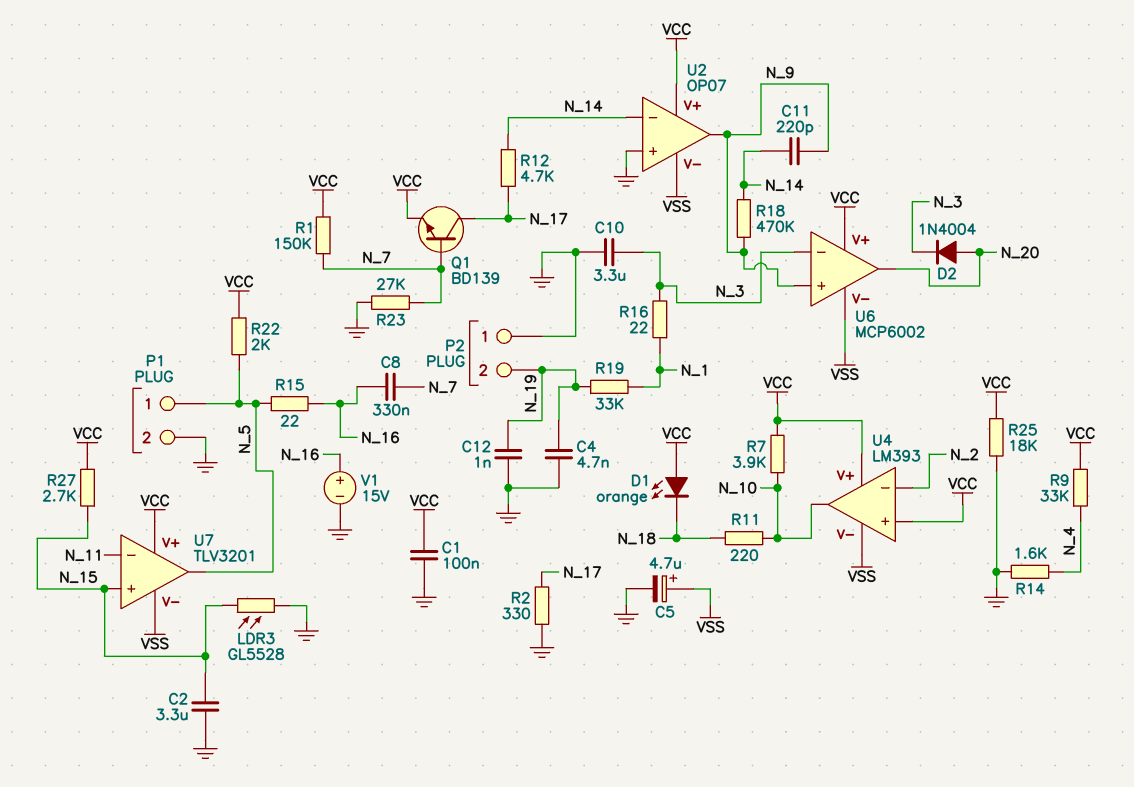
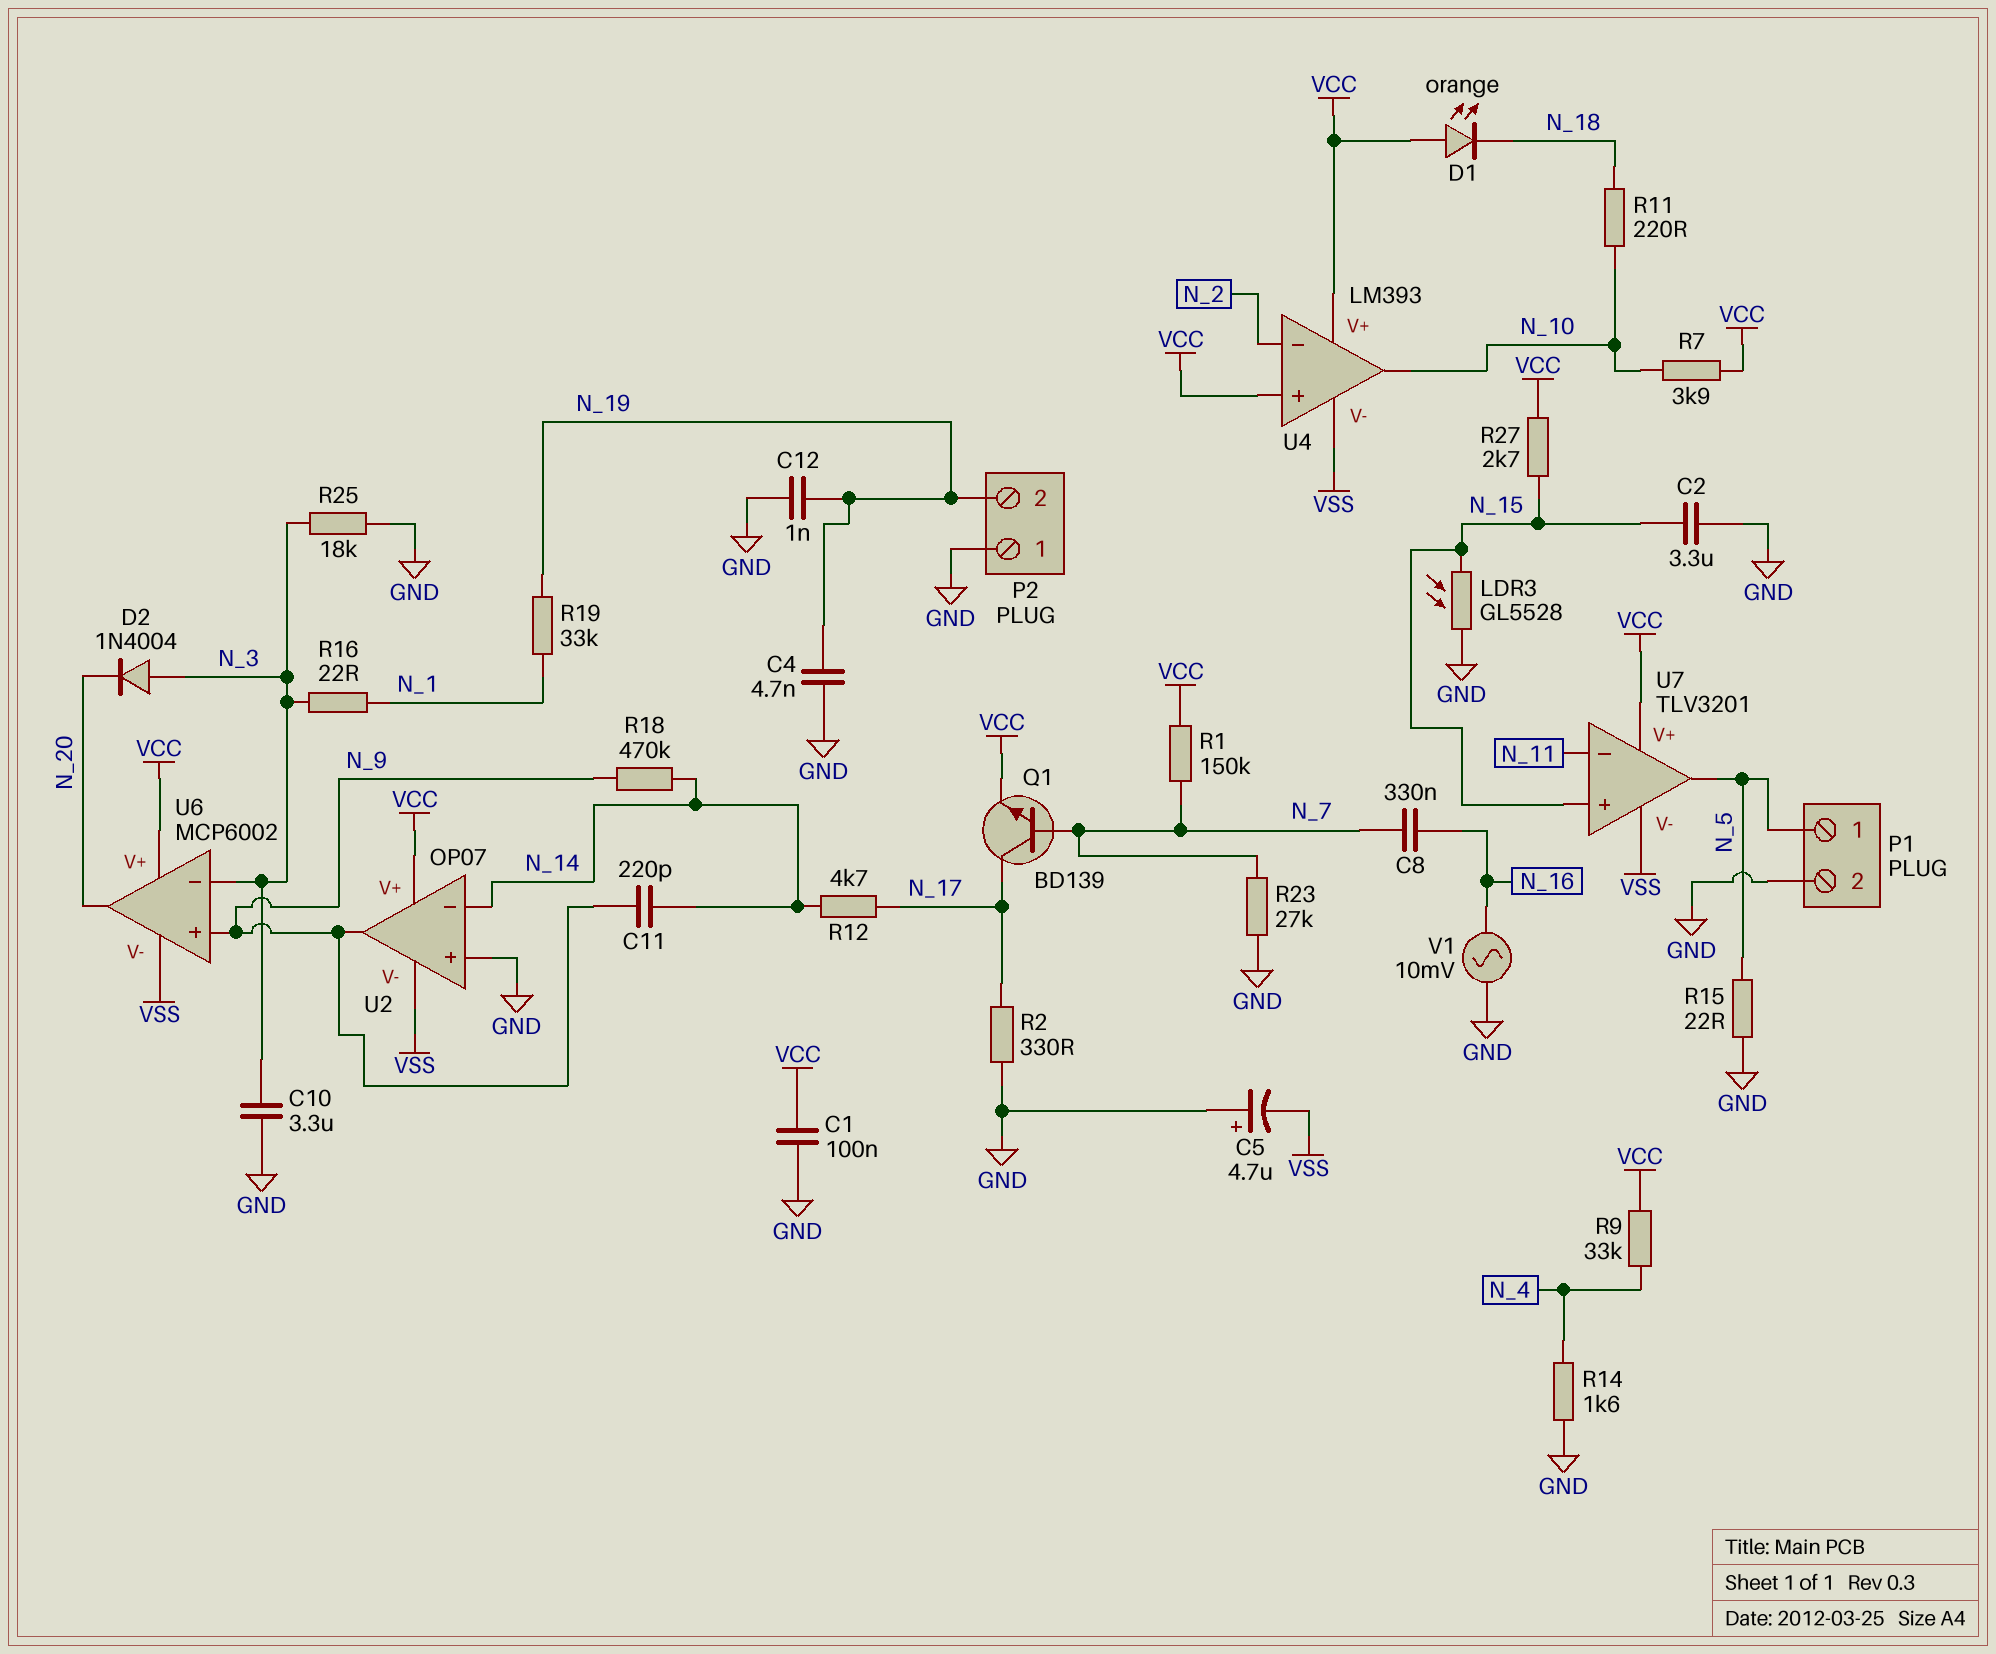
C5: 4.7uF (plus VSS, minus GND) -> 4.7uF (plus GND, minus VSS)
D2: diode 1N4004 (A N_20, K N_3) -> diode 1N4004 (A N_3, K N_20)
R15: 22 (N_5, N_16) -> 22 (GND, N_5)
R22: 2k (N_5, VCC) -> none
R25: 18k (GND, VCC) -> 18k (GND, N_3)
V1: 15V (plus N_16, minus GND) -> AC 10mV (GND, N_16)

